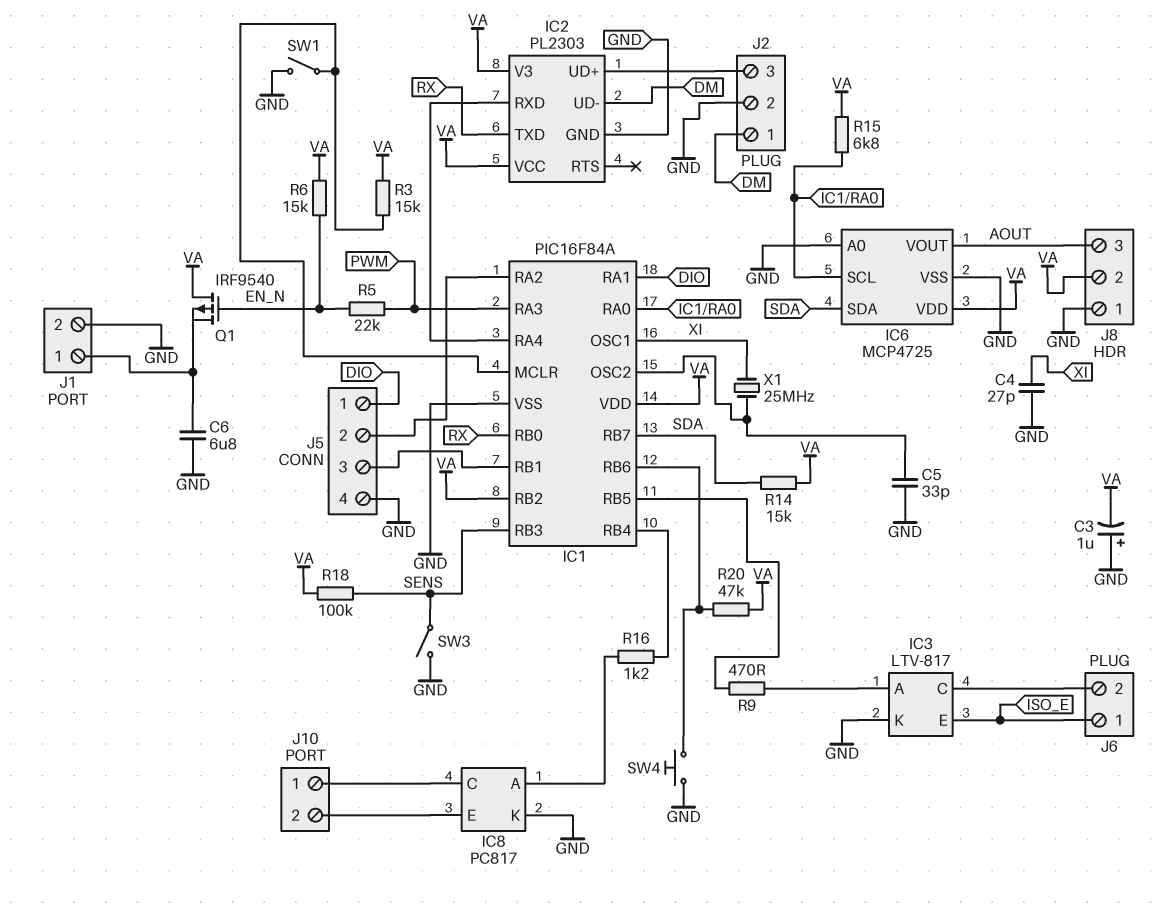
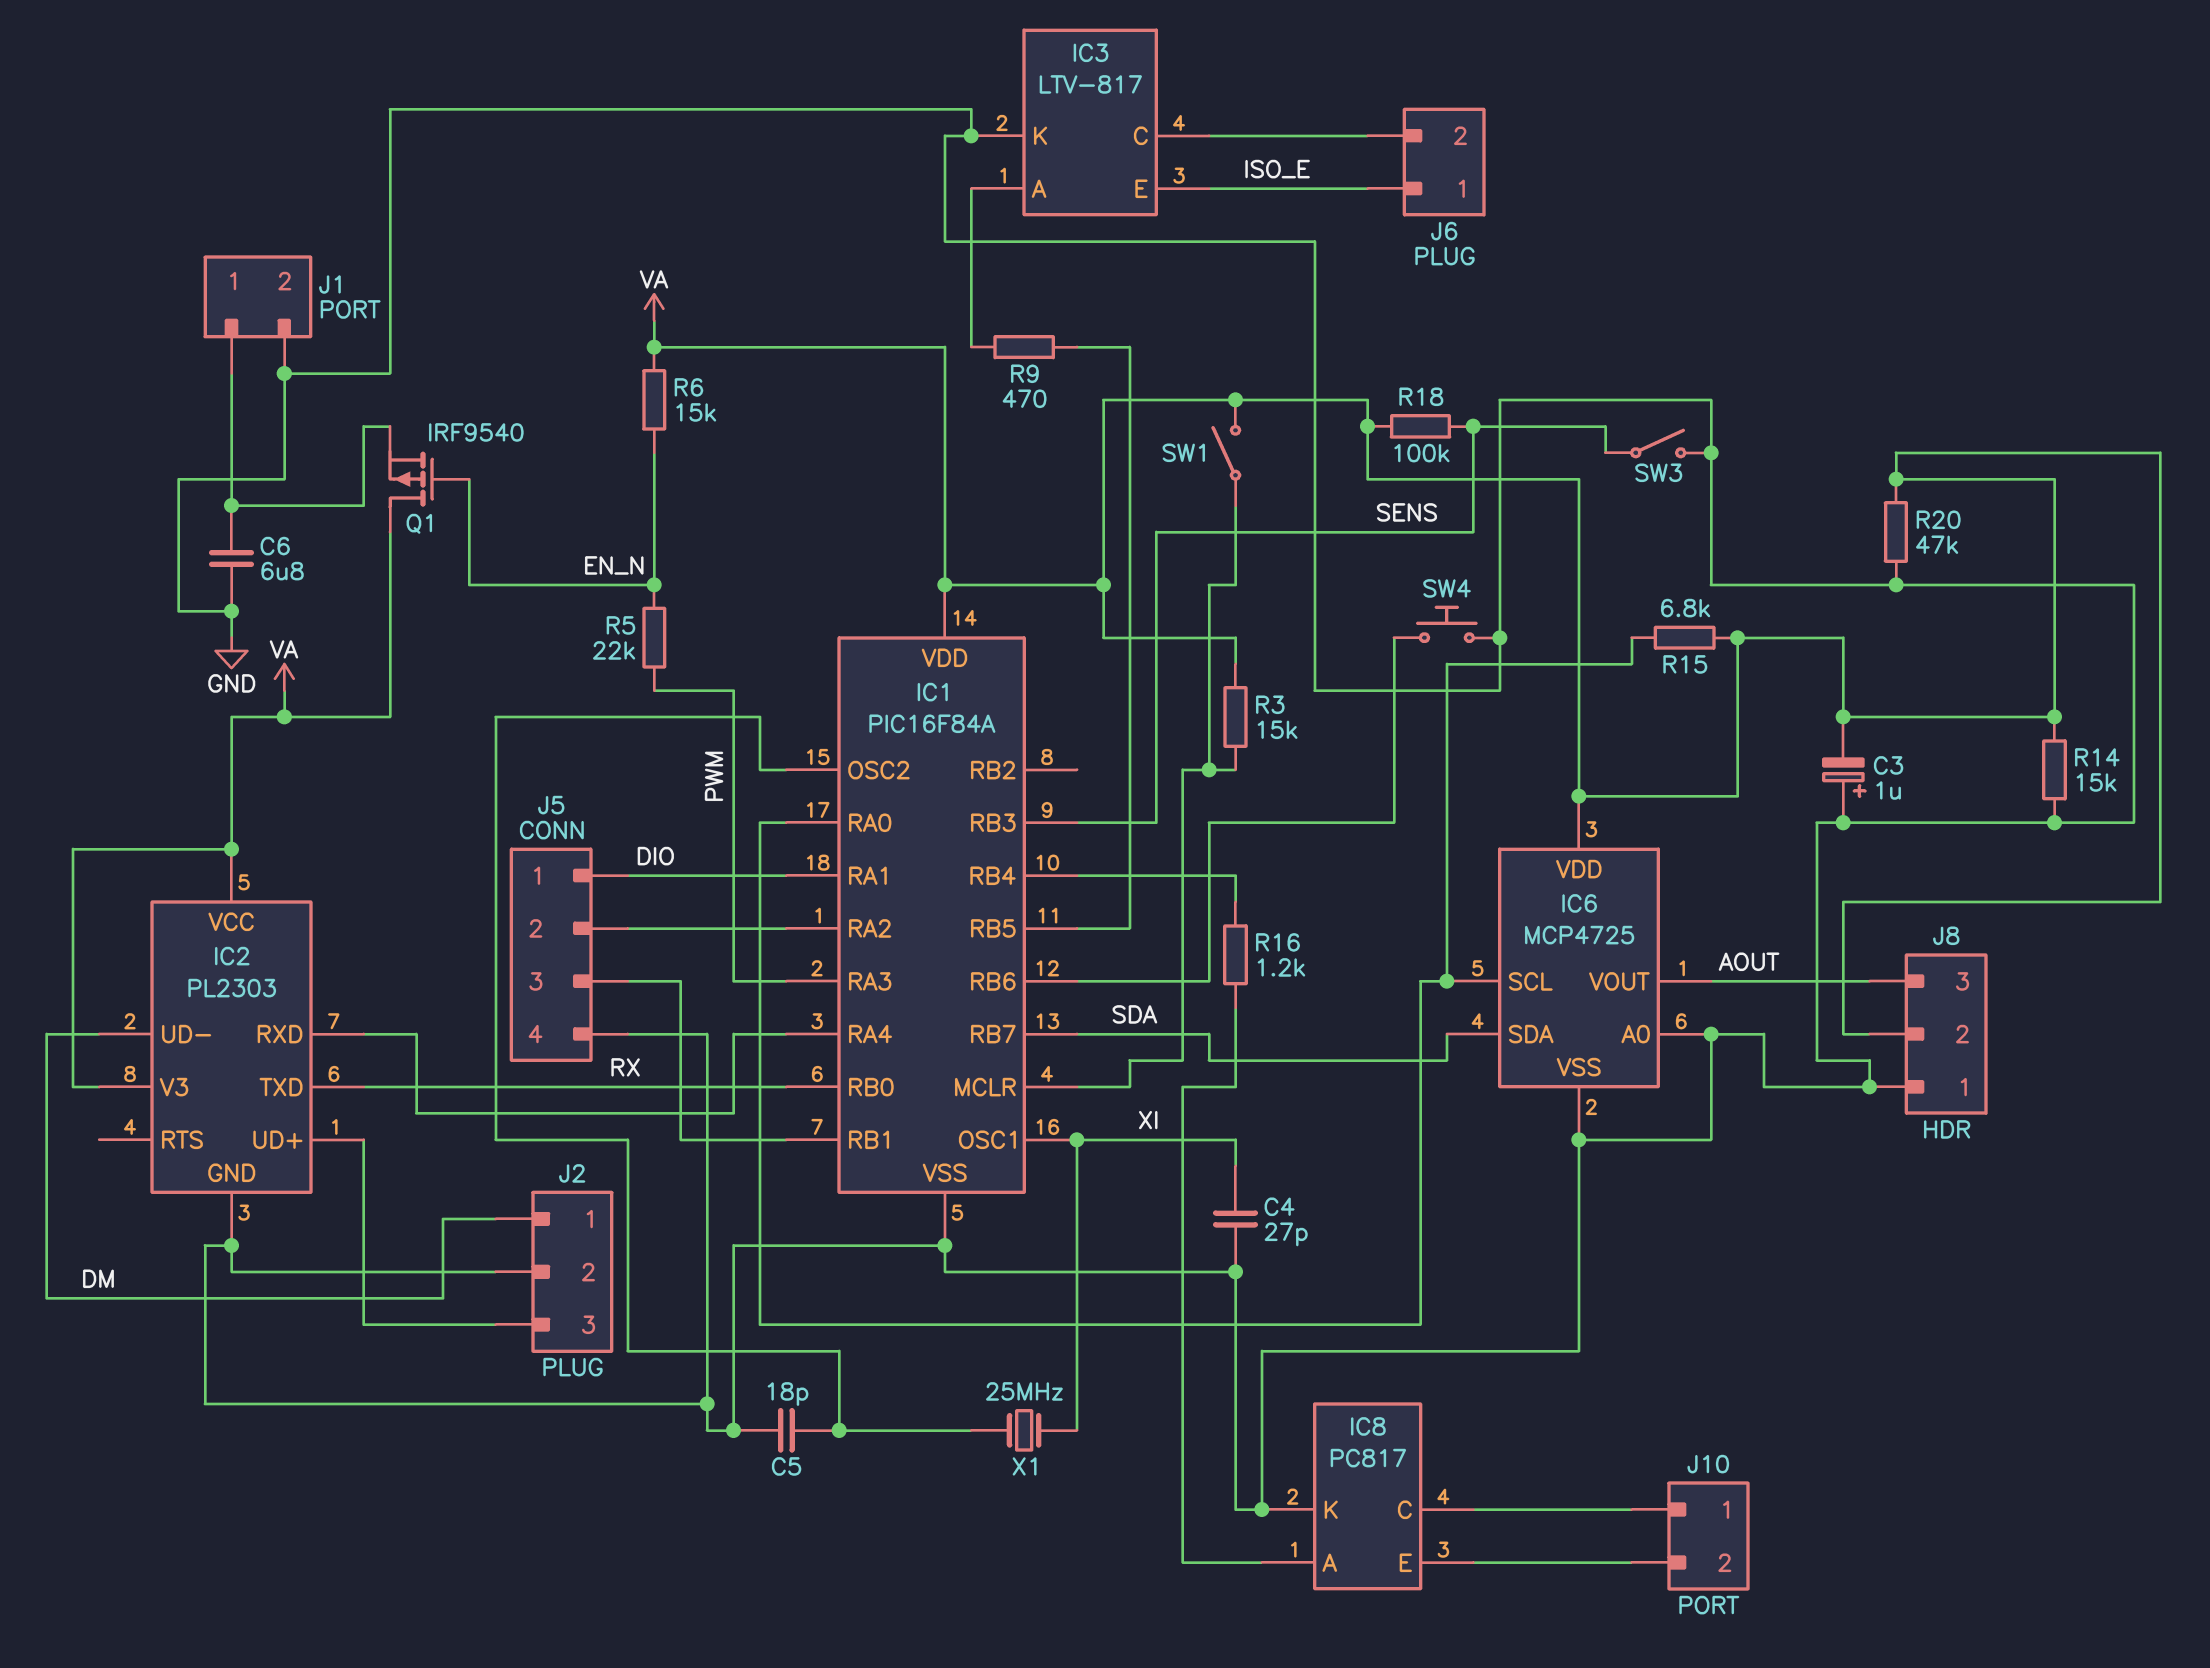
C5: 33pF (GND, IC1/OSC2) -> 18pF (GND, IC1/OSC2)
IC1 pin RB2: VA -> none
R14: 15k (SDA, VA) -> 15k (GND, VA)
R20: 47k (IC1/RB6, VA) -> 47k (GND, VA)
SW1: switch (GND, IC1/MCLR) -> switch (IC1/MCLR, VA)

